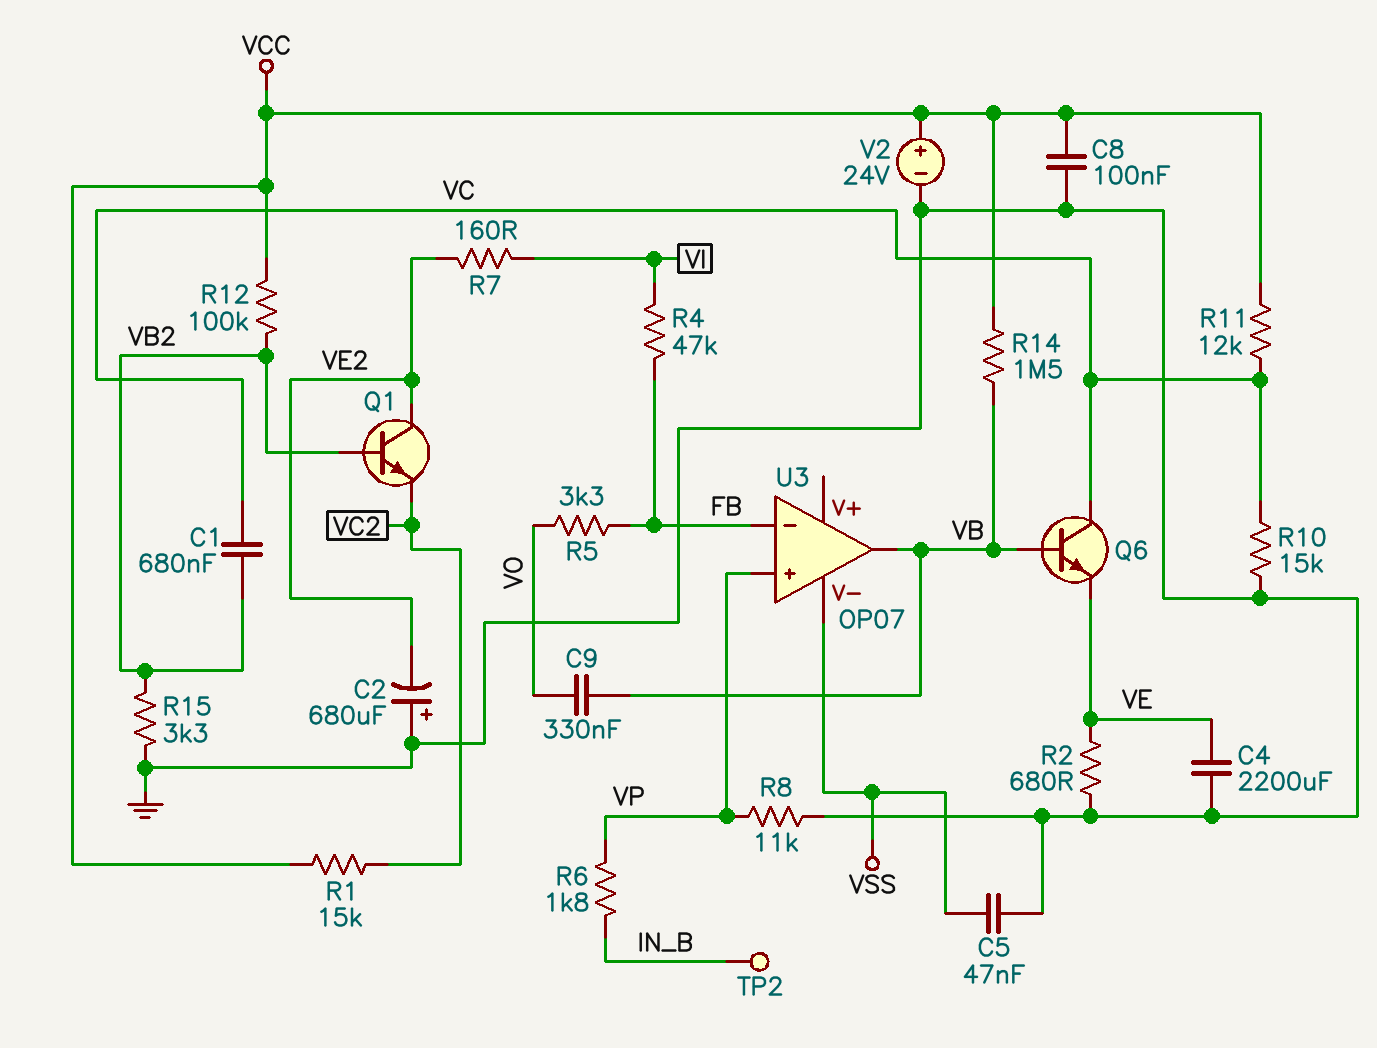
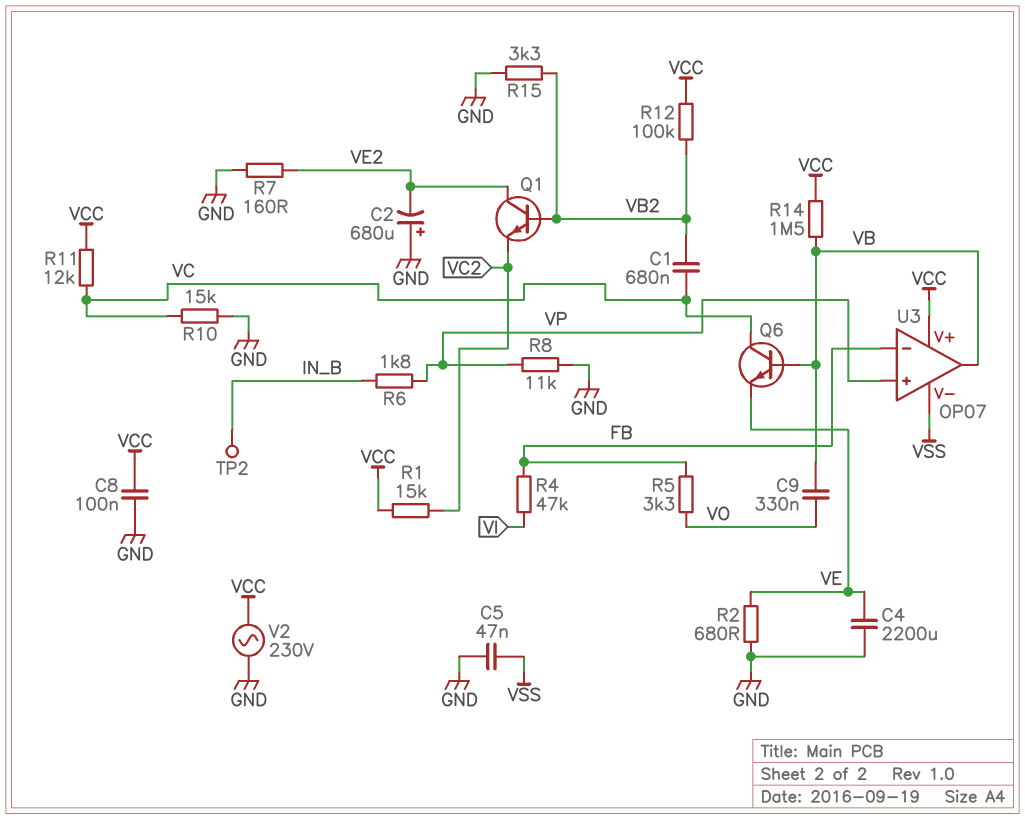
R7: 160 (VE2, VI) -> 160 (GND, VE2)
U3 pin V+: none -> VCC
V2: 24V (plus VCC, minus GND) -> AC 230V (GND, VCC)

